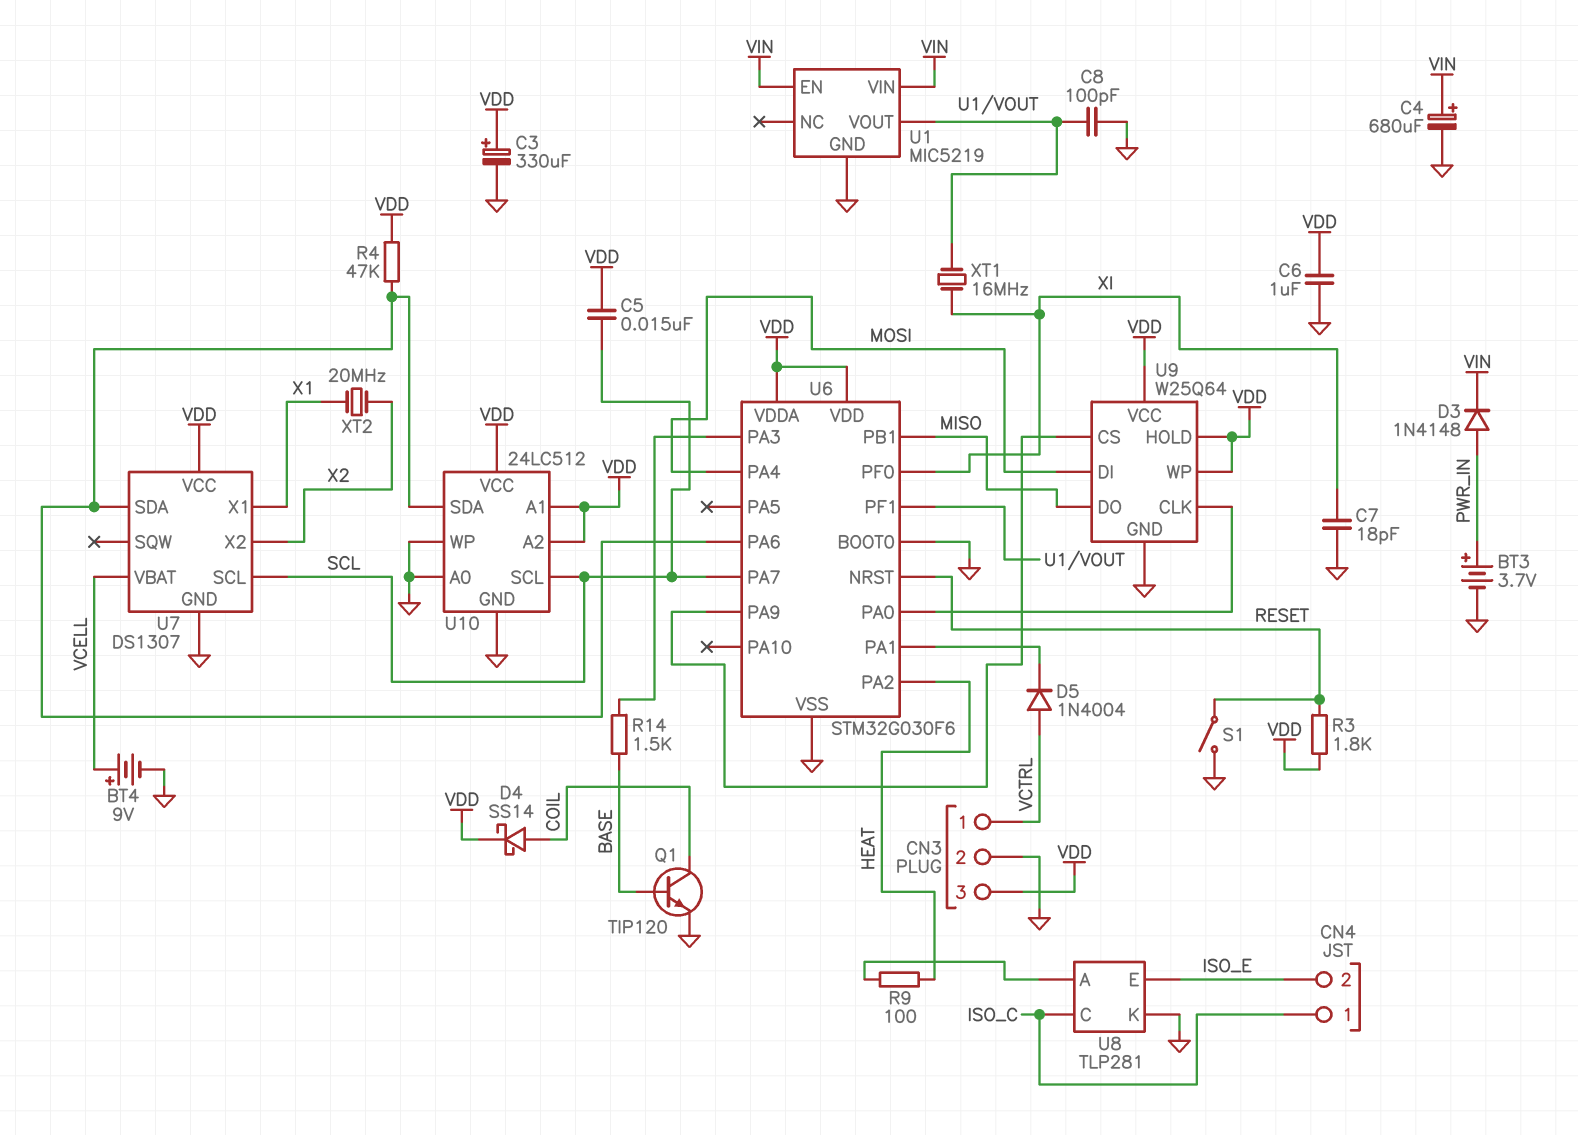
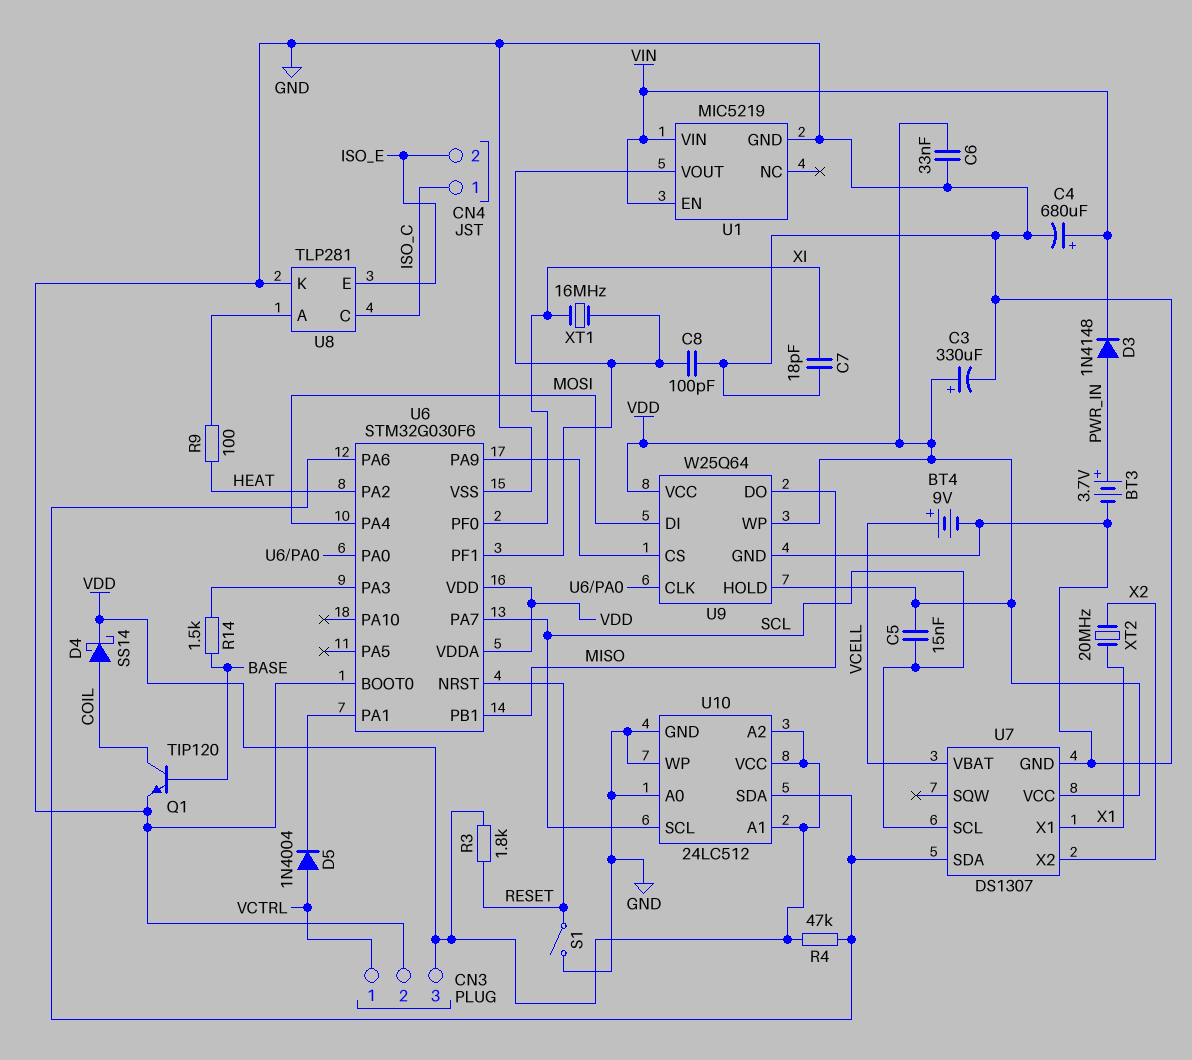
C6: 1uF (GND, VDD) -> 33nF (GND, VDD)

